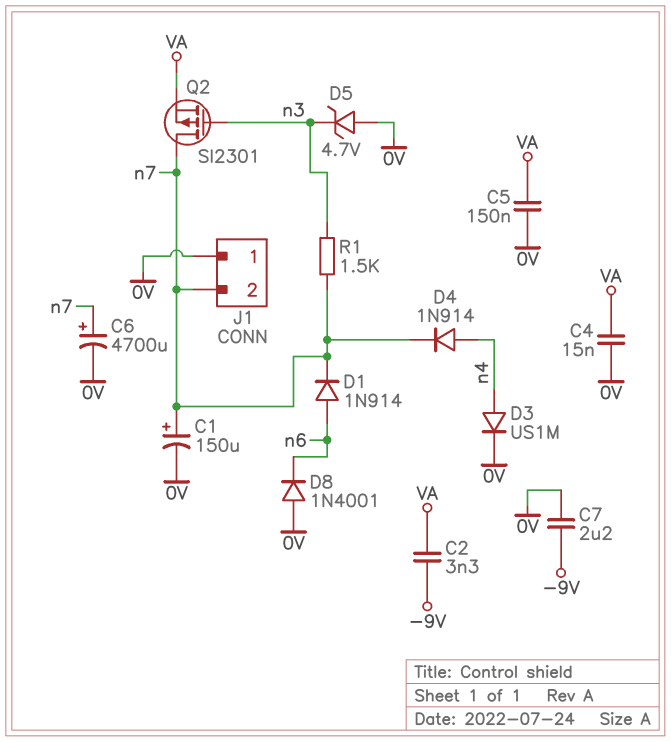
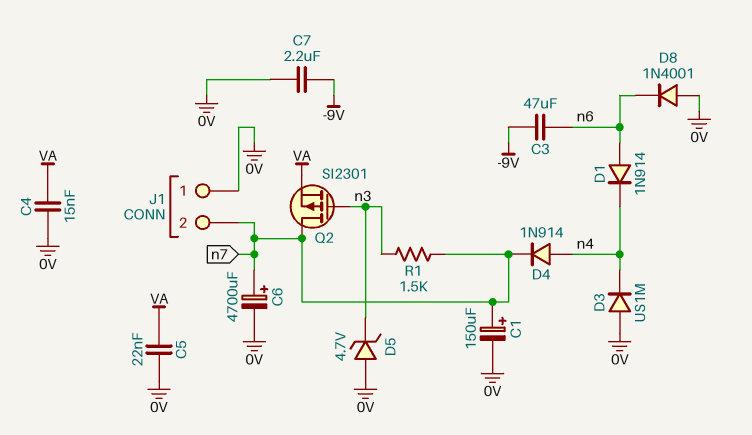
C2: 3.3nF (-9V, VA) -> none
C3: none -> 47uF (-9V, n6)
C5: 150nF (0V, VA) -> 22nF (0V, VA)
D1: diode 1N914 (A n6, K n7) -> diode 1N914 (A n6, K n4)
D3: diode US1M (A n4, K 0V) -> diode US1M (A 0V, K n4)

